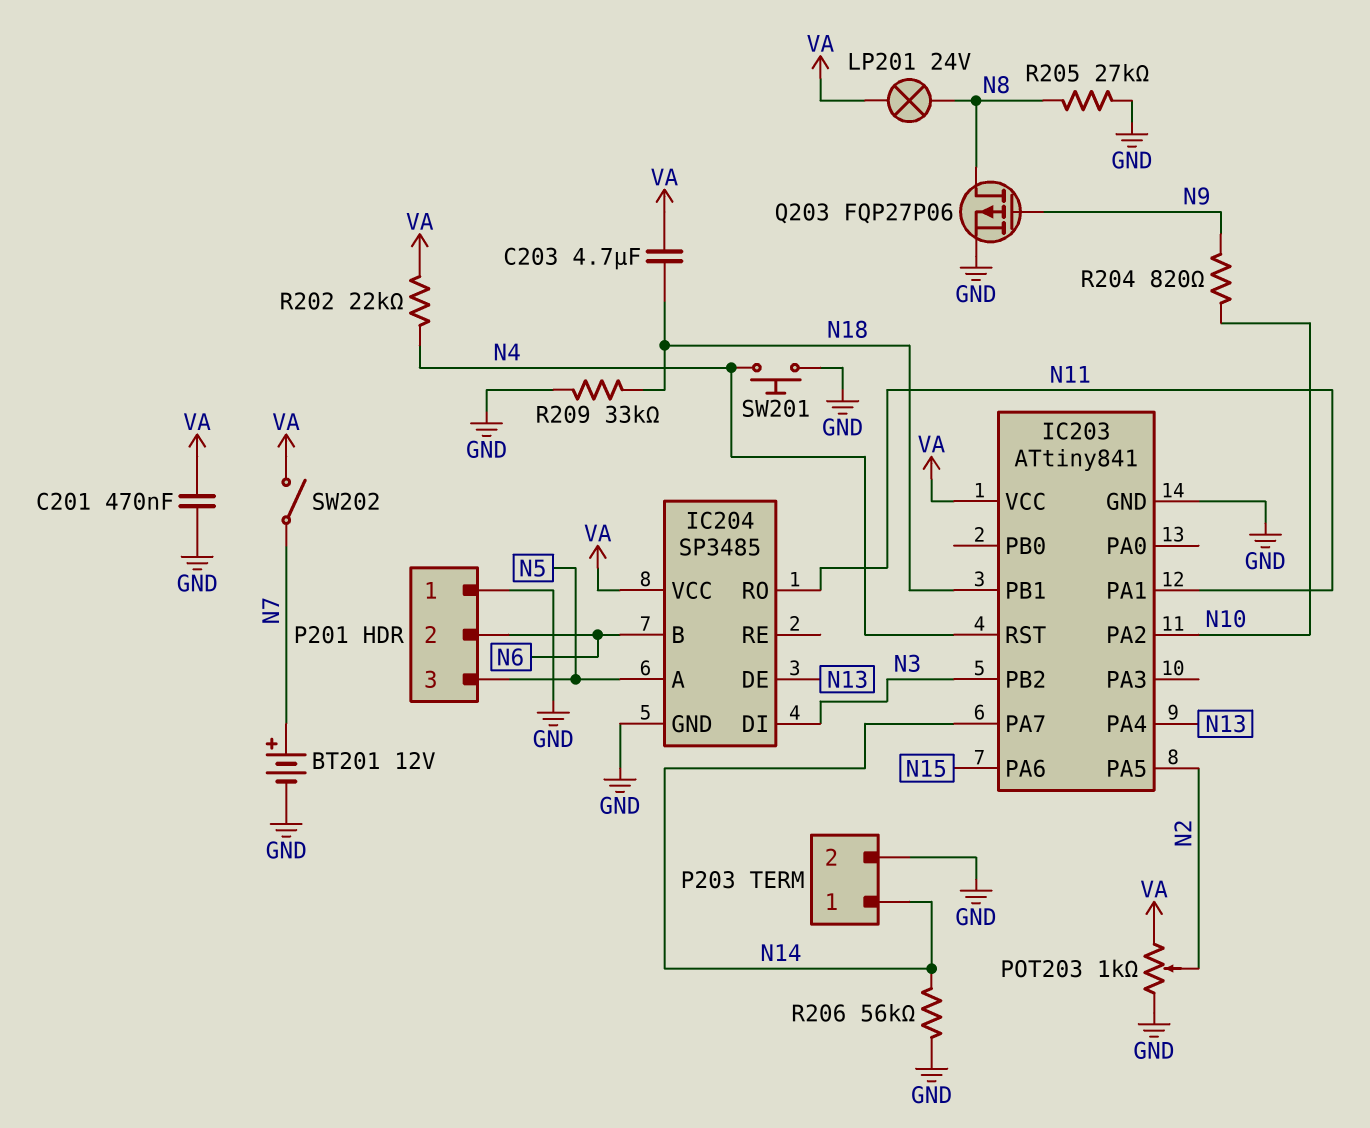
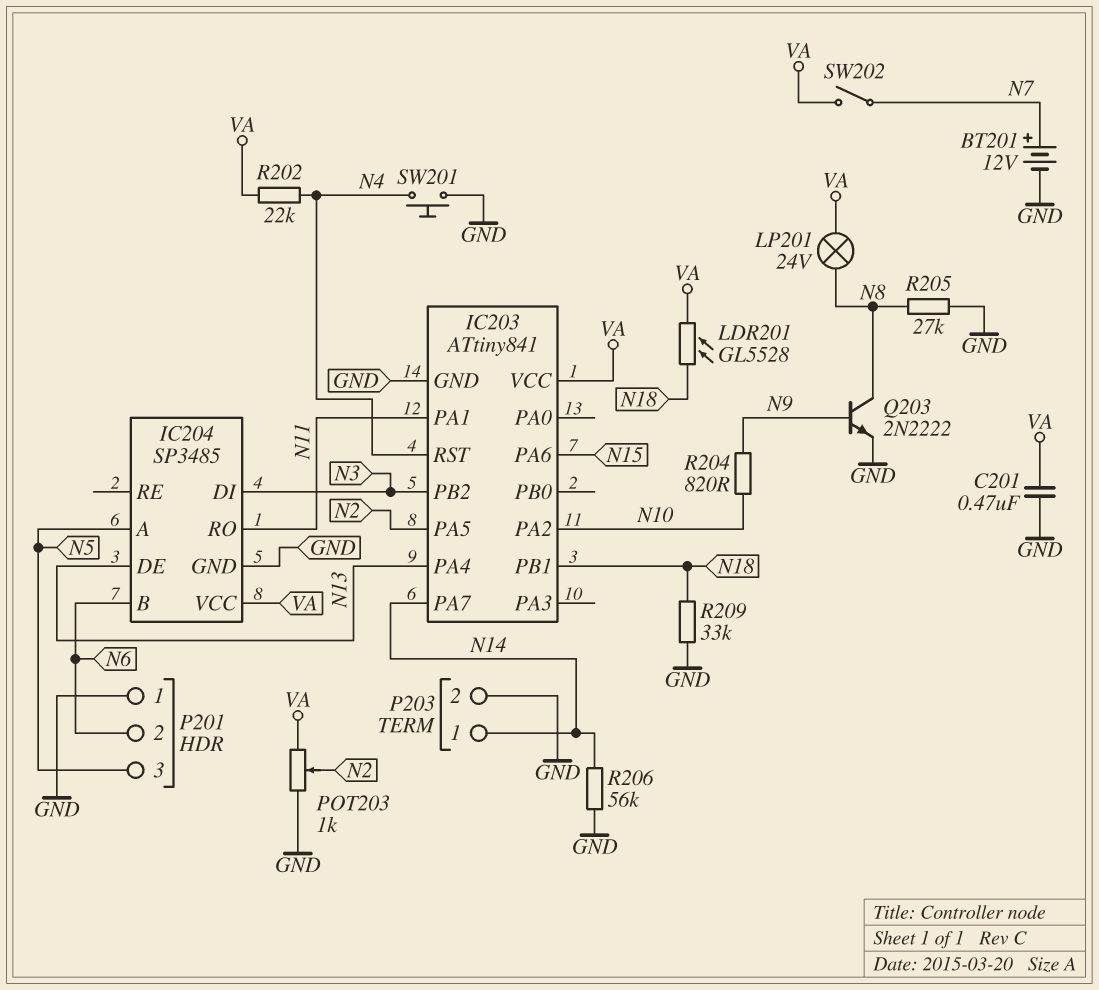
C203: 4.7uF (N18, VA) -> none
LDR201: none -> GL5528 (N18, VA)
Q203: PMOS FQP27P06 (G N9, D N8, S GND) -> NPN 2N2222 (B N9, C N8, E GND)

